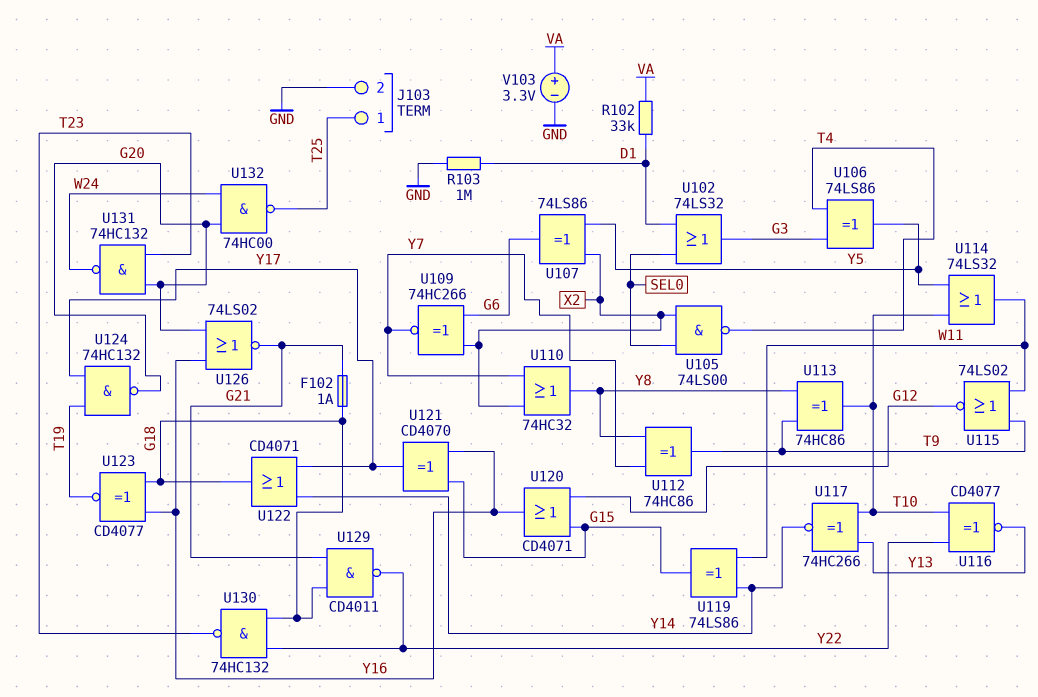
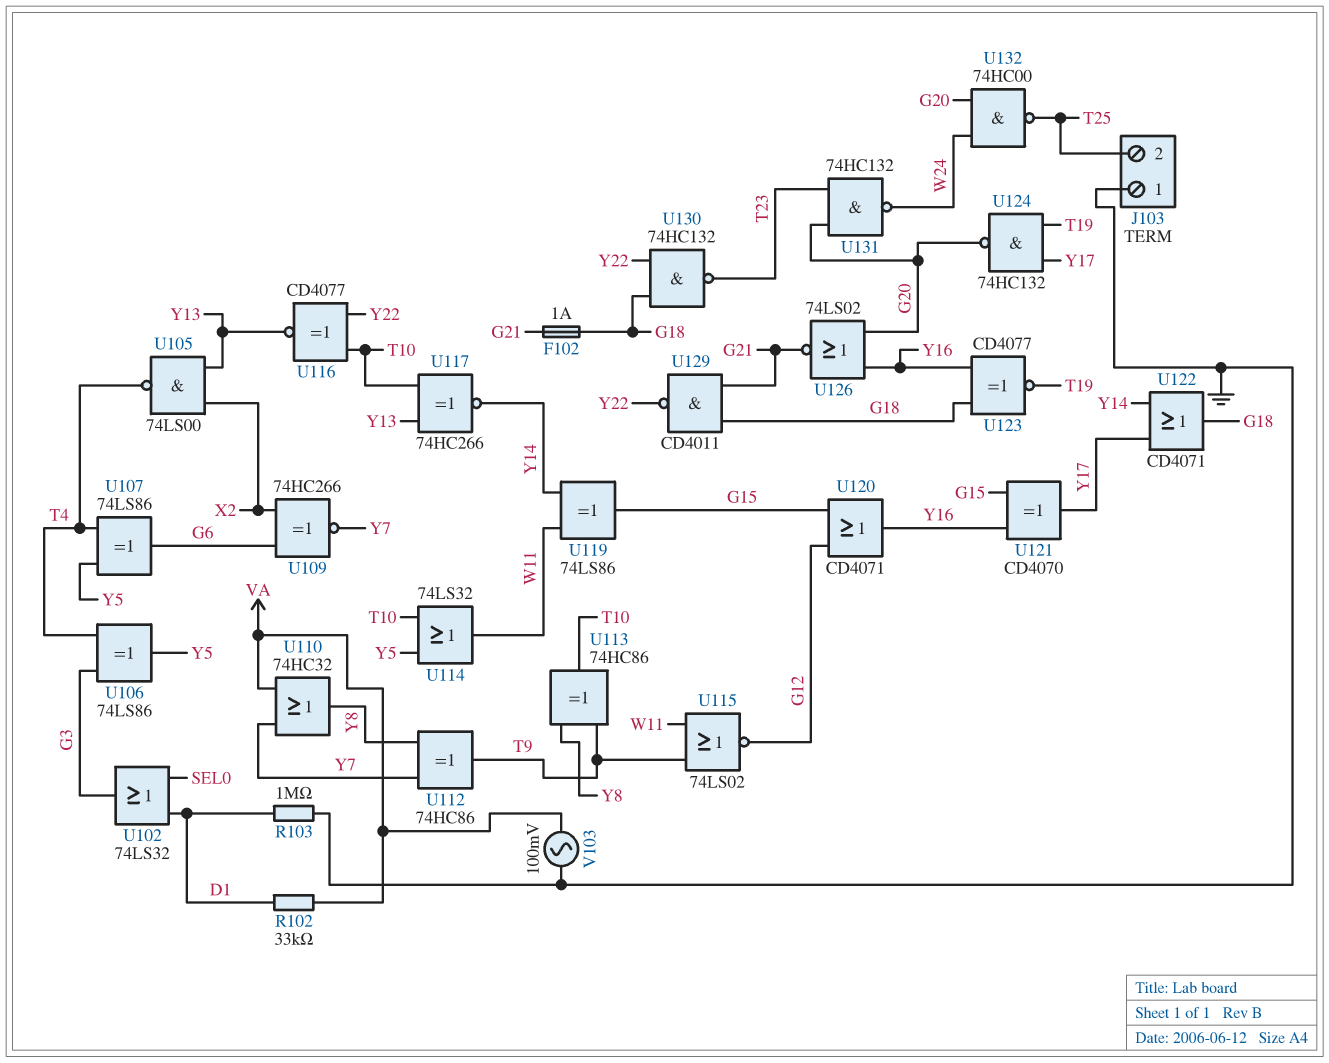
J103 pin 1: T25 -> GND
J103 pin 2: GND -> T25
U105: NAND 74LS00 (in SEL0, in X2, out T4) -> NAND 74LS00 (in X2, in Y13, out T4)
U107: XOR 74LS86 (in X2, in Y5, out G6) -> XOR 74LS86 (in T4, in Y5, out G6)
U110: OR 74HC32 (in X2, in Y7, out Y8) -> OR 74HC32 (in VA, in Y7, out Y8)
V103: 3.3V (plus VA, minus GND) -> AC 100mV (GND, VA)

